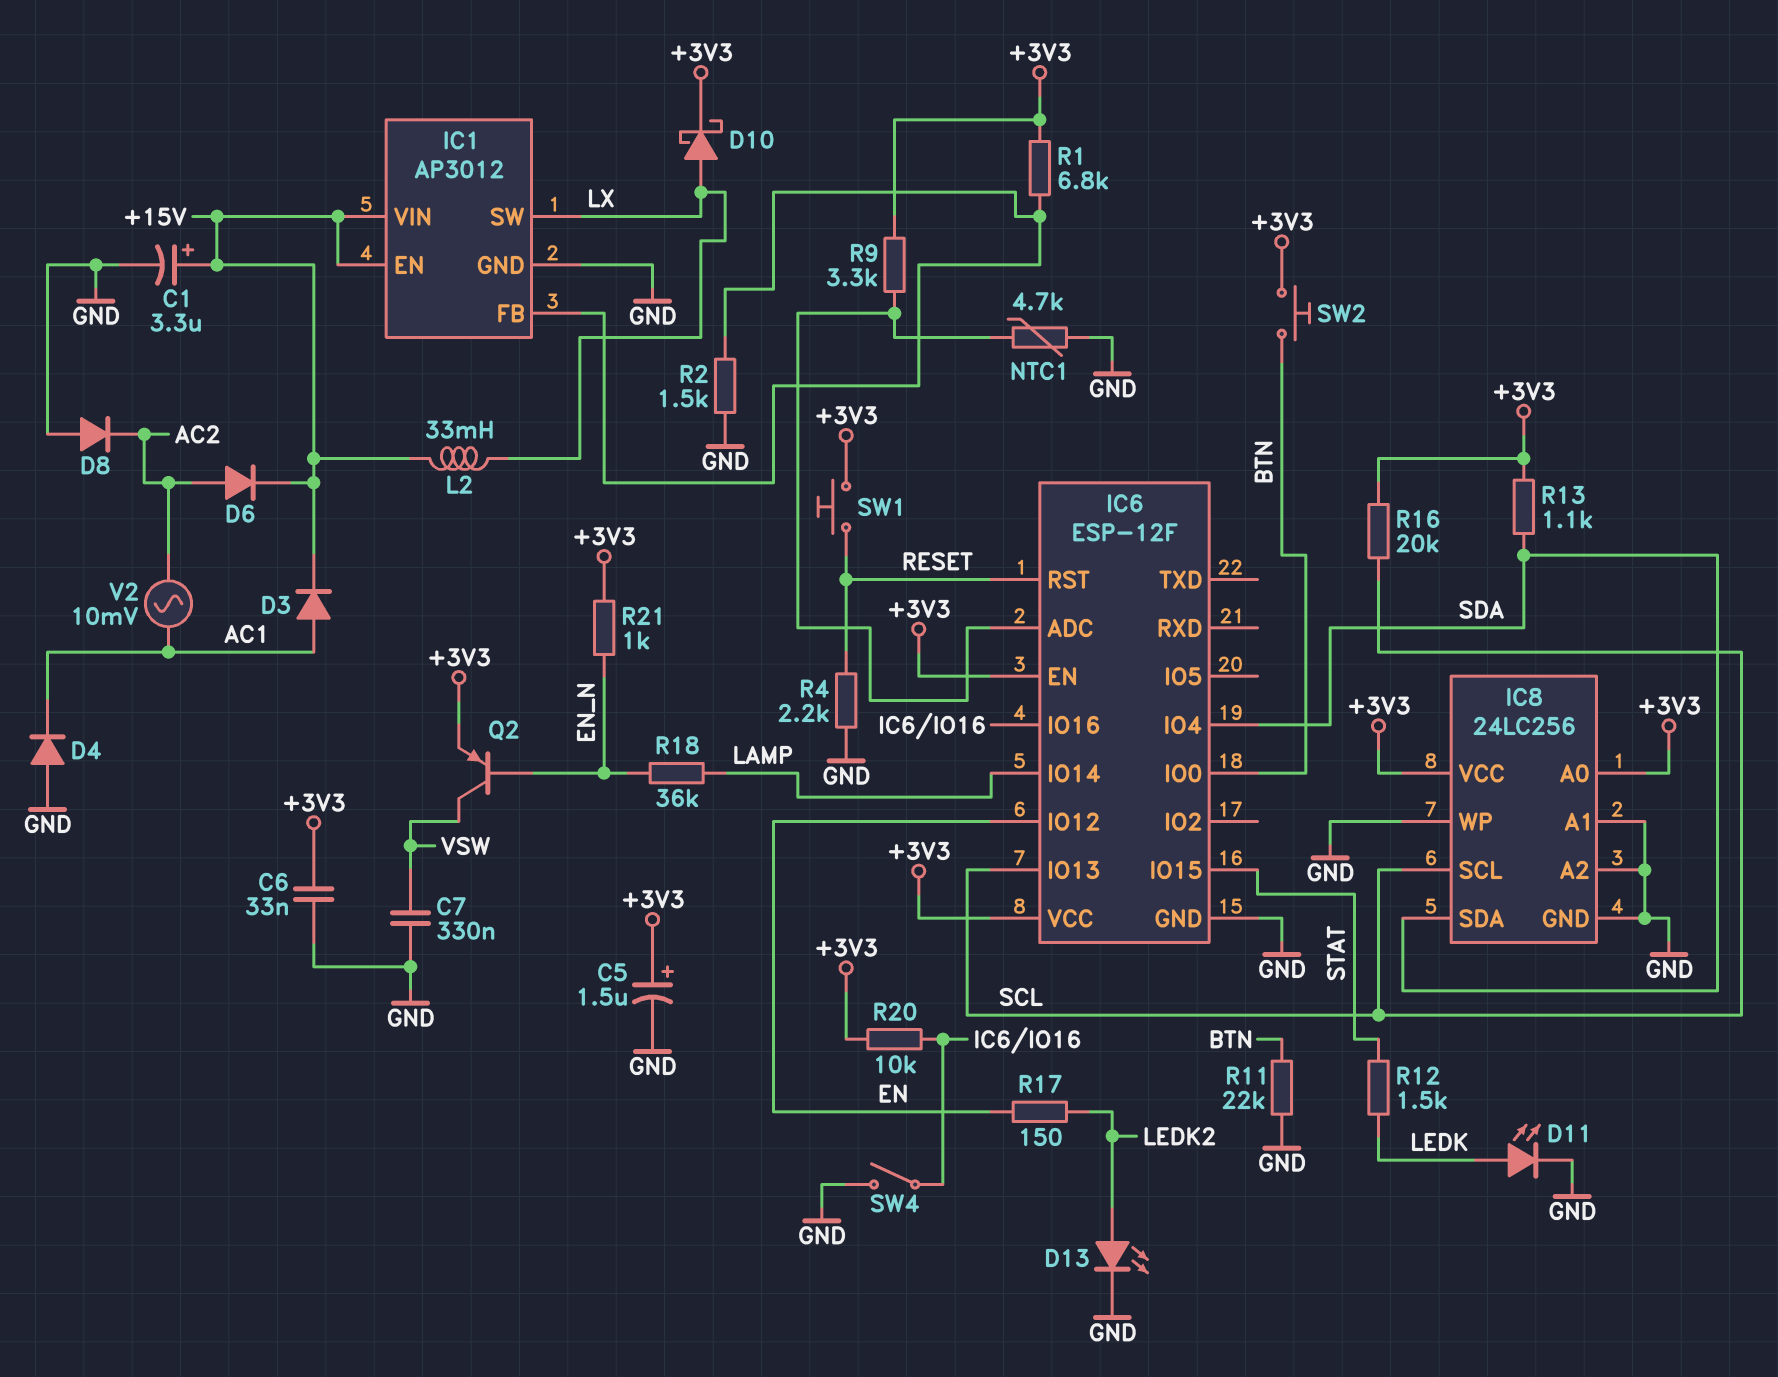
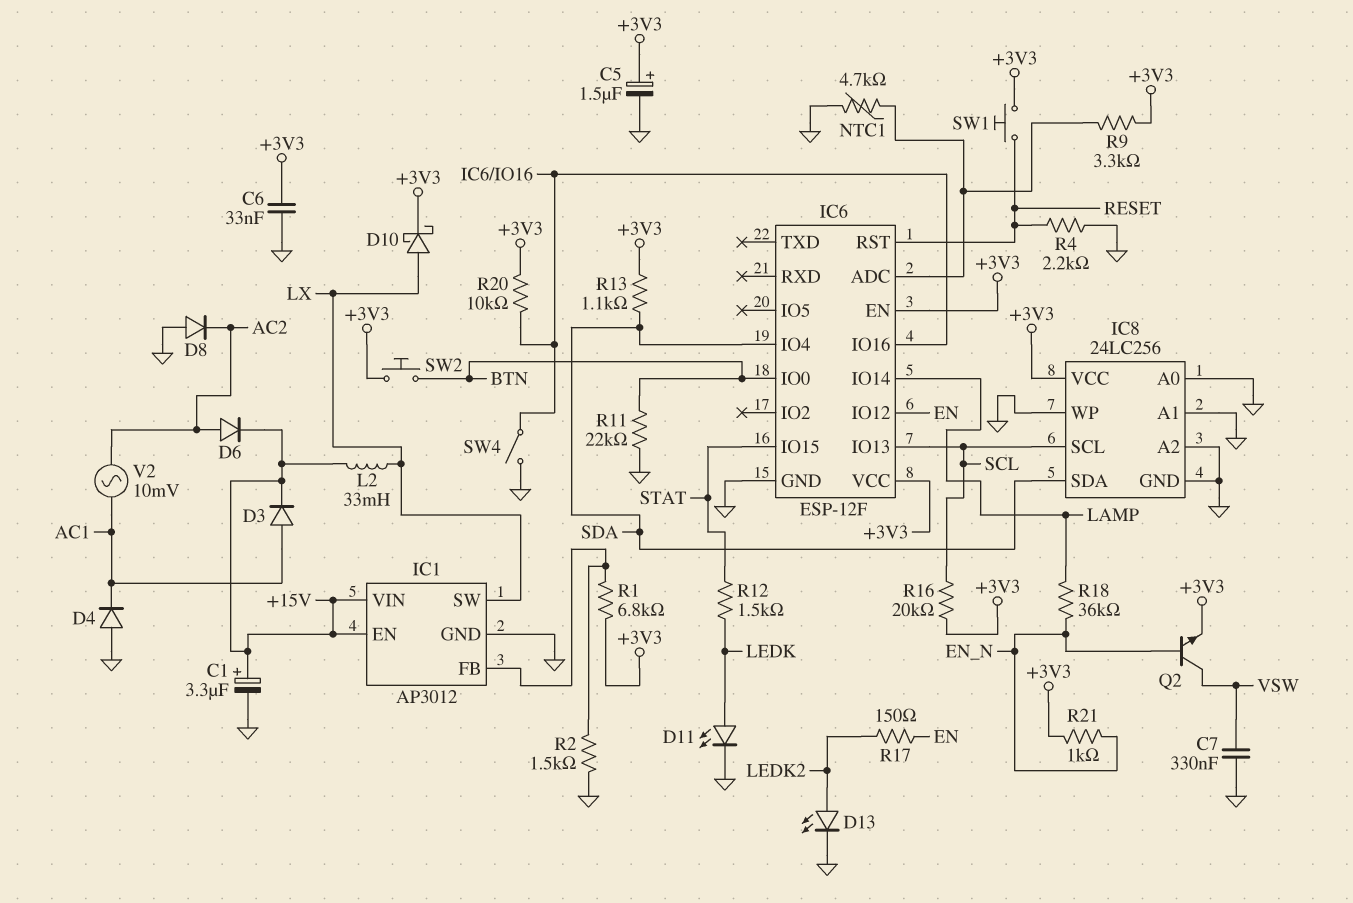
IC8 pin A0: +3V3 -> GND
Q2: PNP (B EN_N, C VSW, E +3V3) -> NPN (B EN_N, C VSW, E +3V3)

